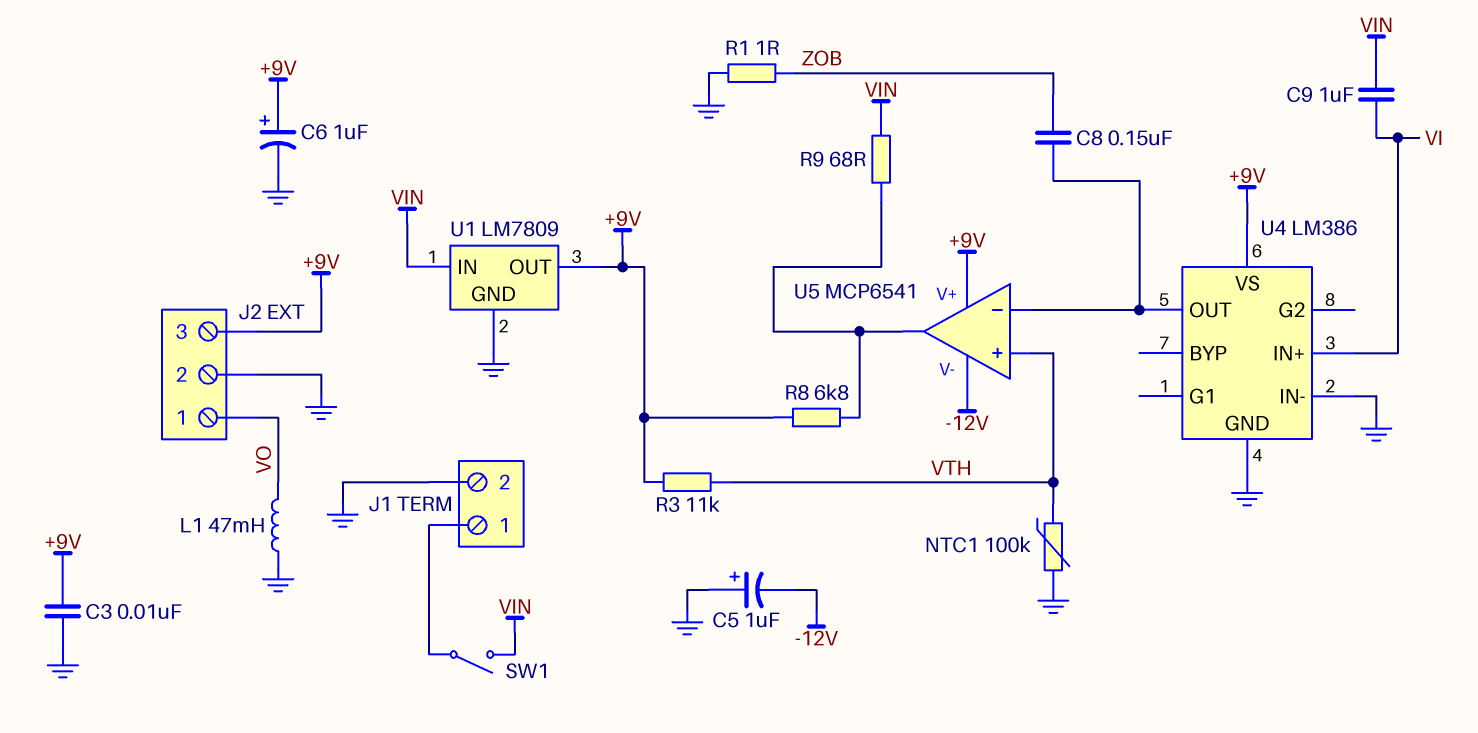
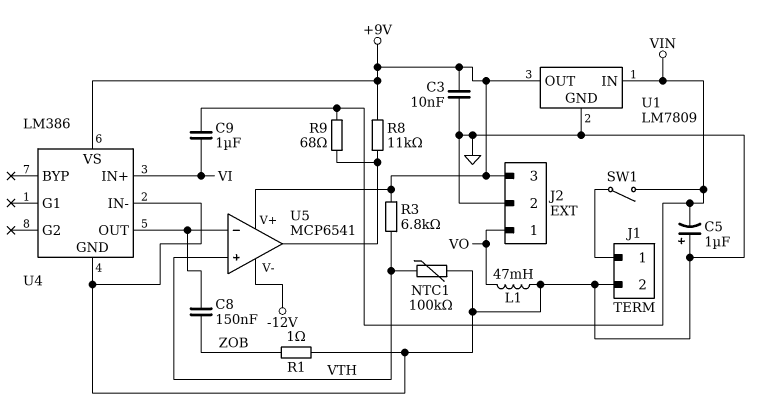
C5: 1uF (plus GND, minus -12V) -> 1uF (plus GND, minus VIN)
C6: 1uF (plus +9V, minus GND) -> none
R3: 11k (+9V, VTH) -> 6.8k (+9V, VTH)
R8: 6.8k (+9V, U5/out) -> 11k (+9V, U5/out)

